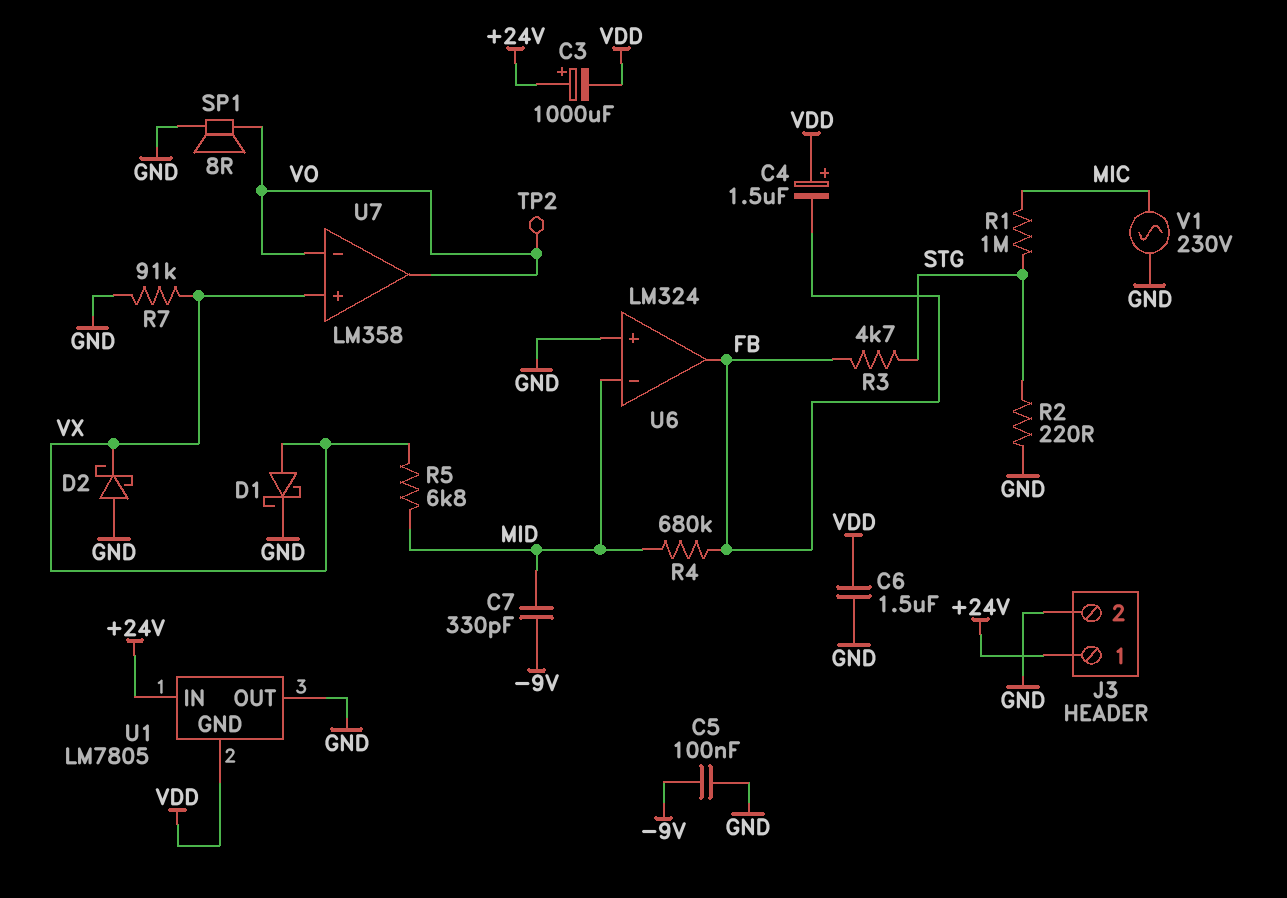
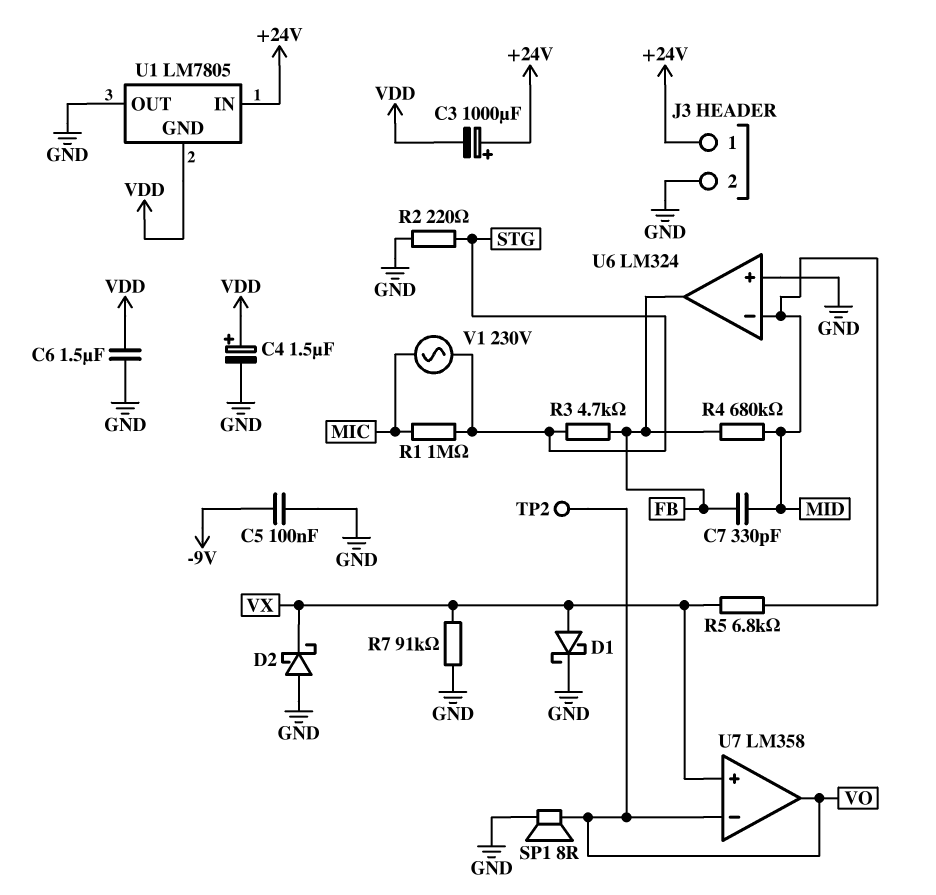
C4: 1.5uF (plus VDD, minus FB) -> 1.5uF (plus VDD, minus GND)
C7: 330pF (-9V, MID) -> 330pF (FB, MID)
V1: AC 230V (GND, MIC) -> AC 230V (MIC, STG)

